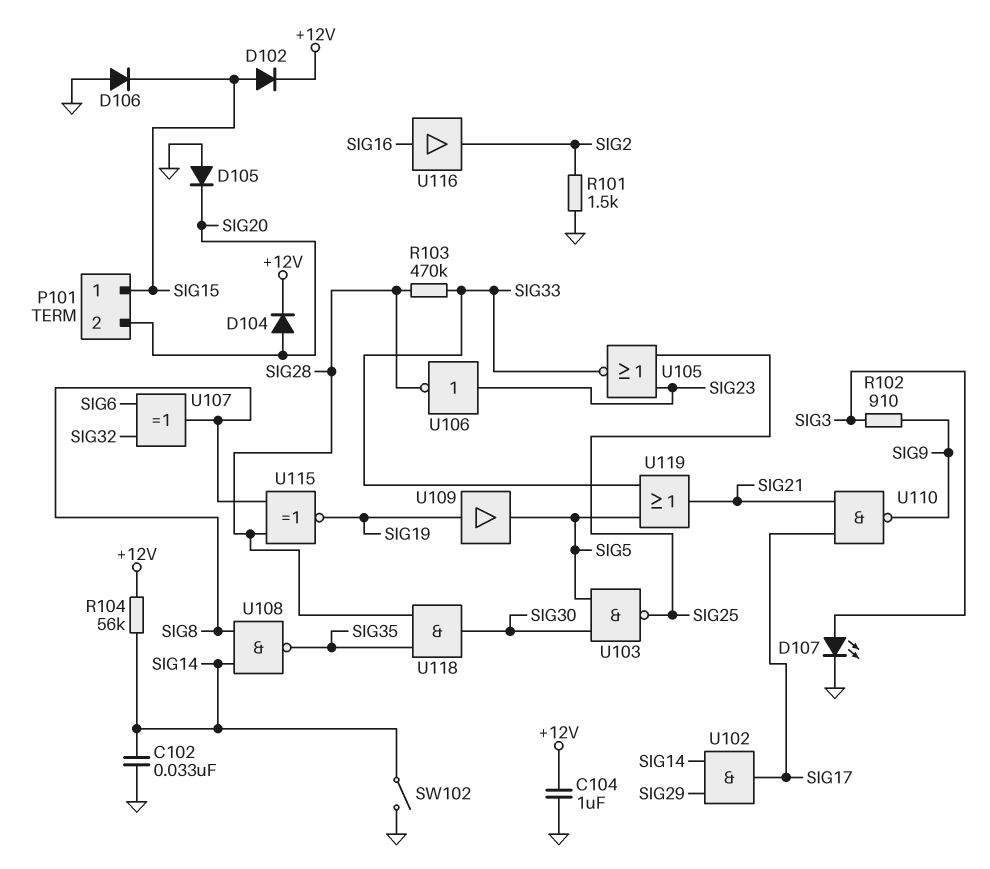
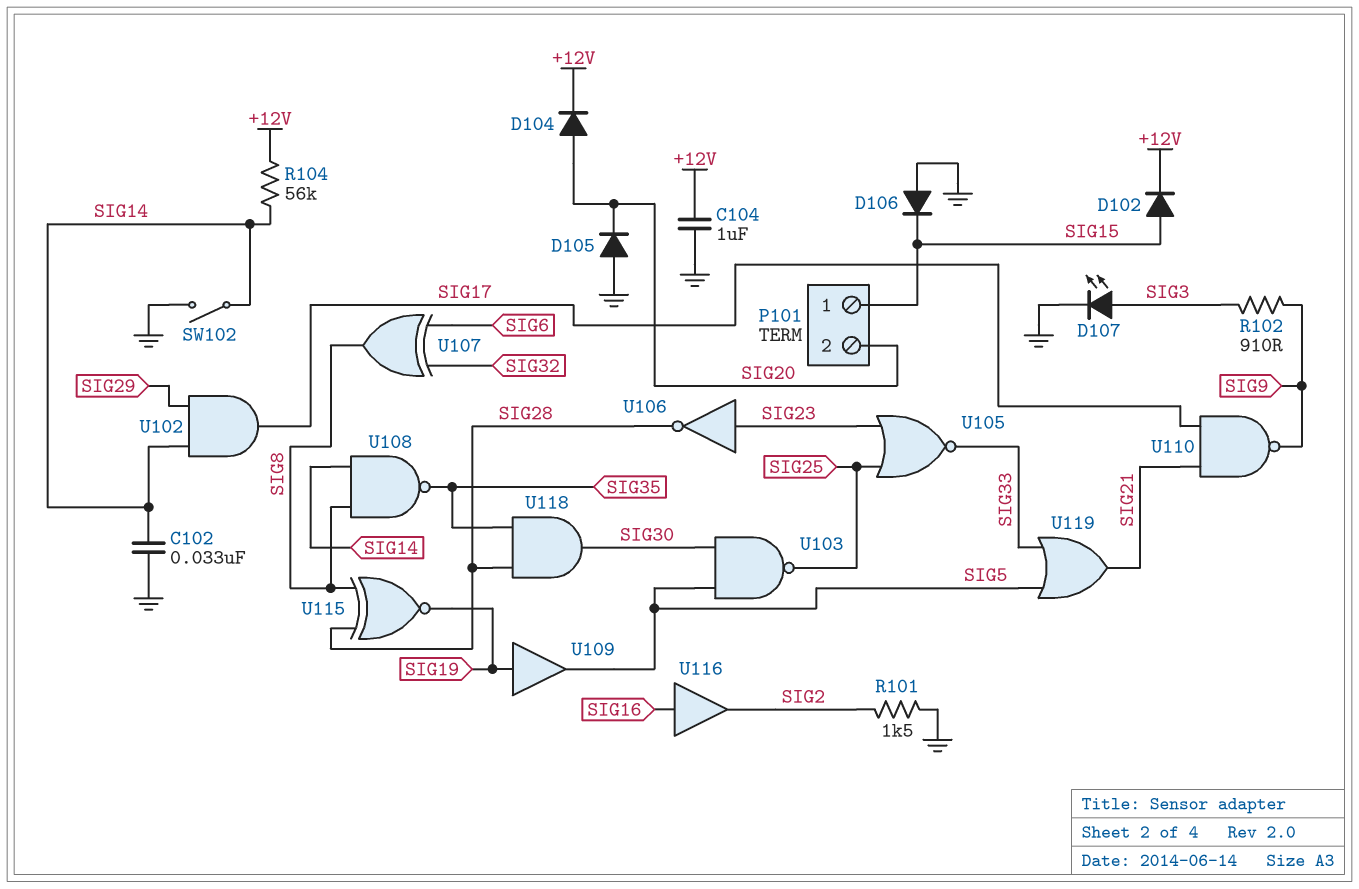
R103: 470k (SIG28, SIG33) -> none

